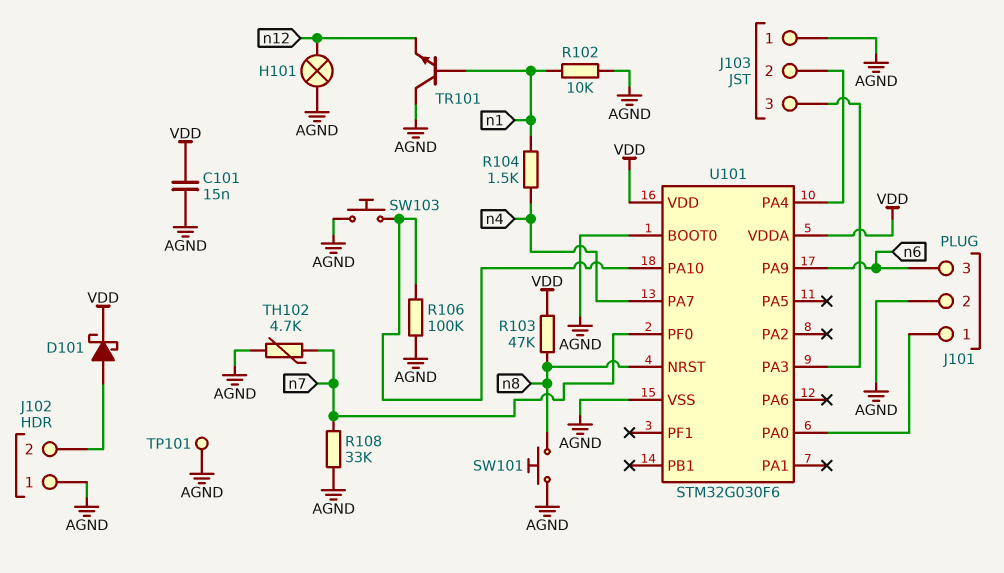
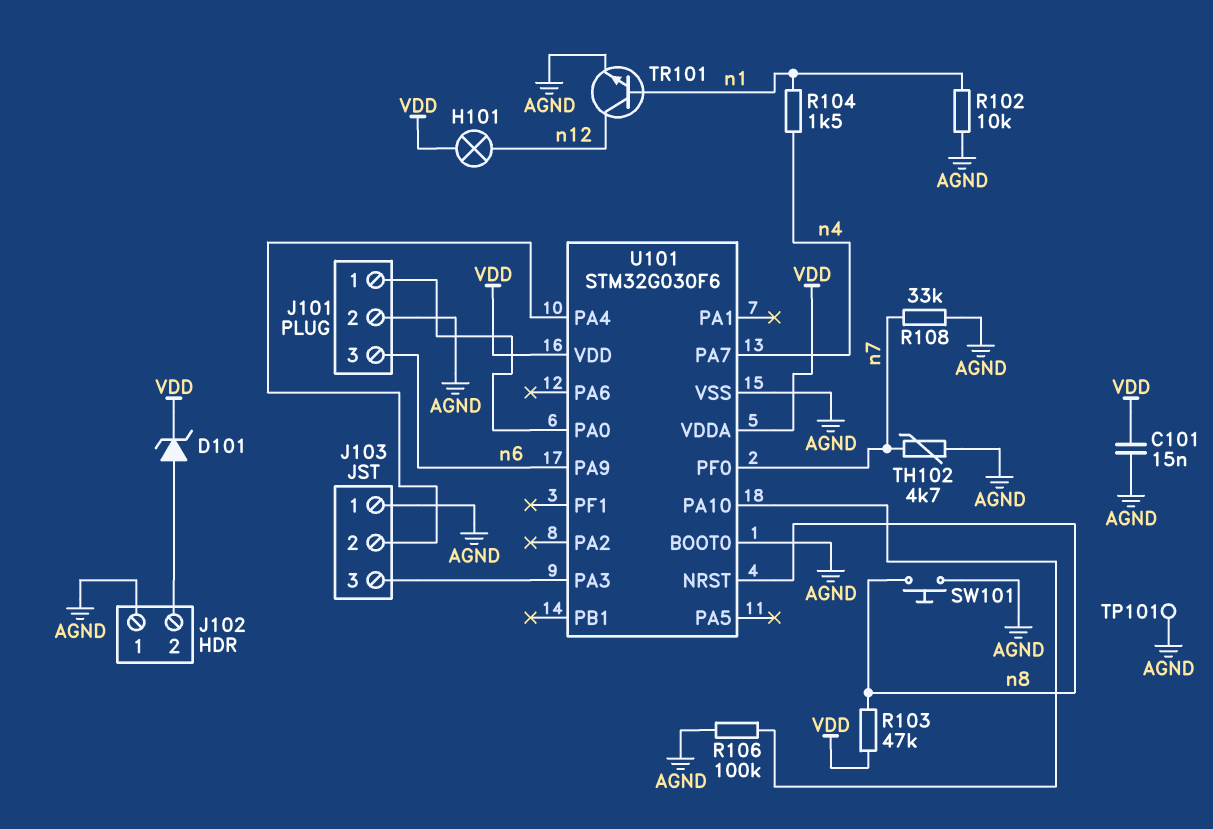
D101: schottky (A J102/2, K VDD) -> zener (A J102/2, K VDD)
H101: lamp (AGND, n12) -> lamp (VDD, n12)
SW103: button (AGND, U101/PA10) -> none
TR101: NPN (B n1, C AGND, E n12) -> NPN (B n1, C n12, E AGND)

